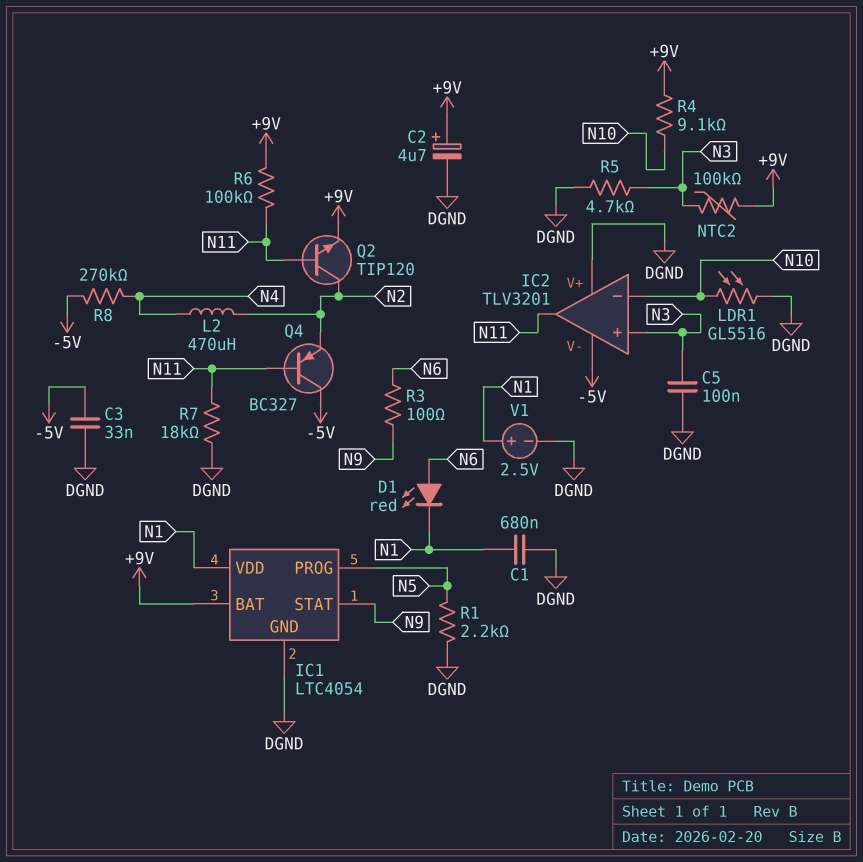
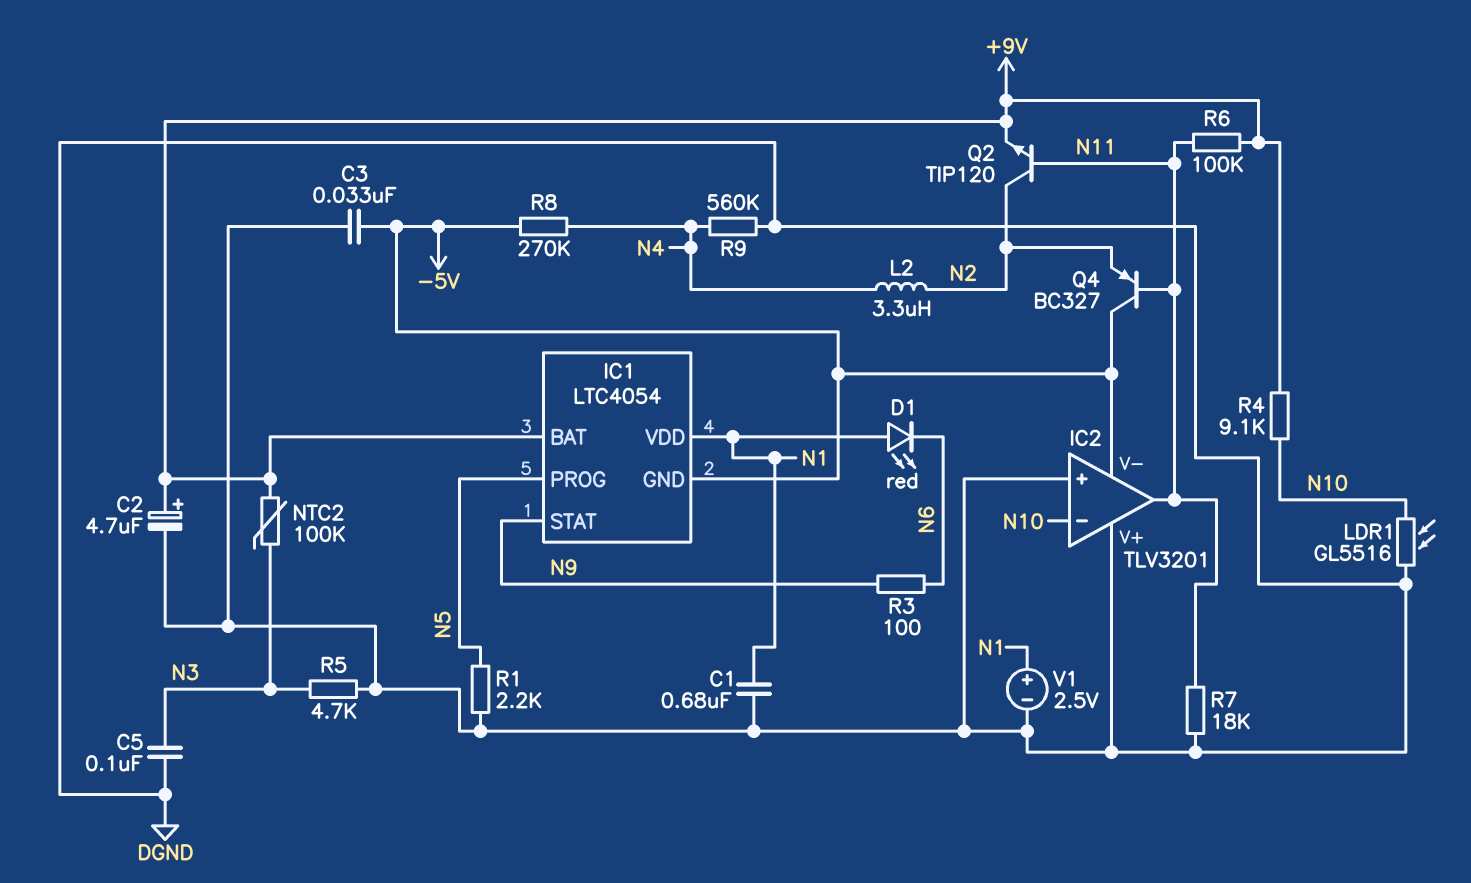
D1: LED red (A N6, K N1) -> LED red (A N1, K N6)
IC1 pin GND: DGND -> -5V
IC2 pin in+: N3 -> DGND
L2: 470uH (N2, N4) -> 3.3uH (N2, N4)
R9: none -> 560k (DGND, N4)

